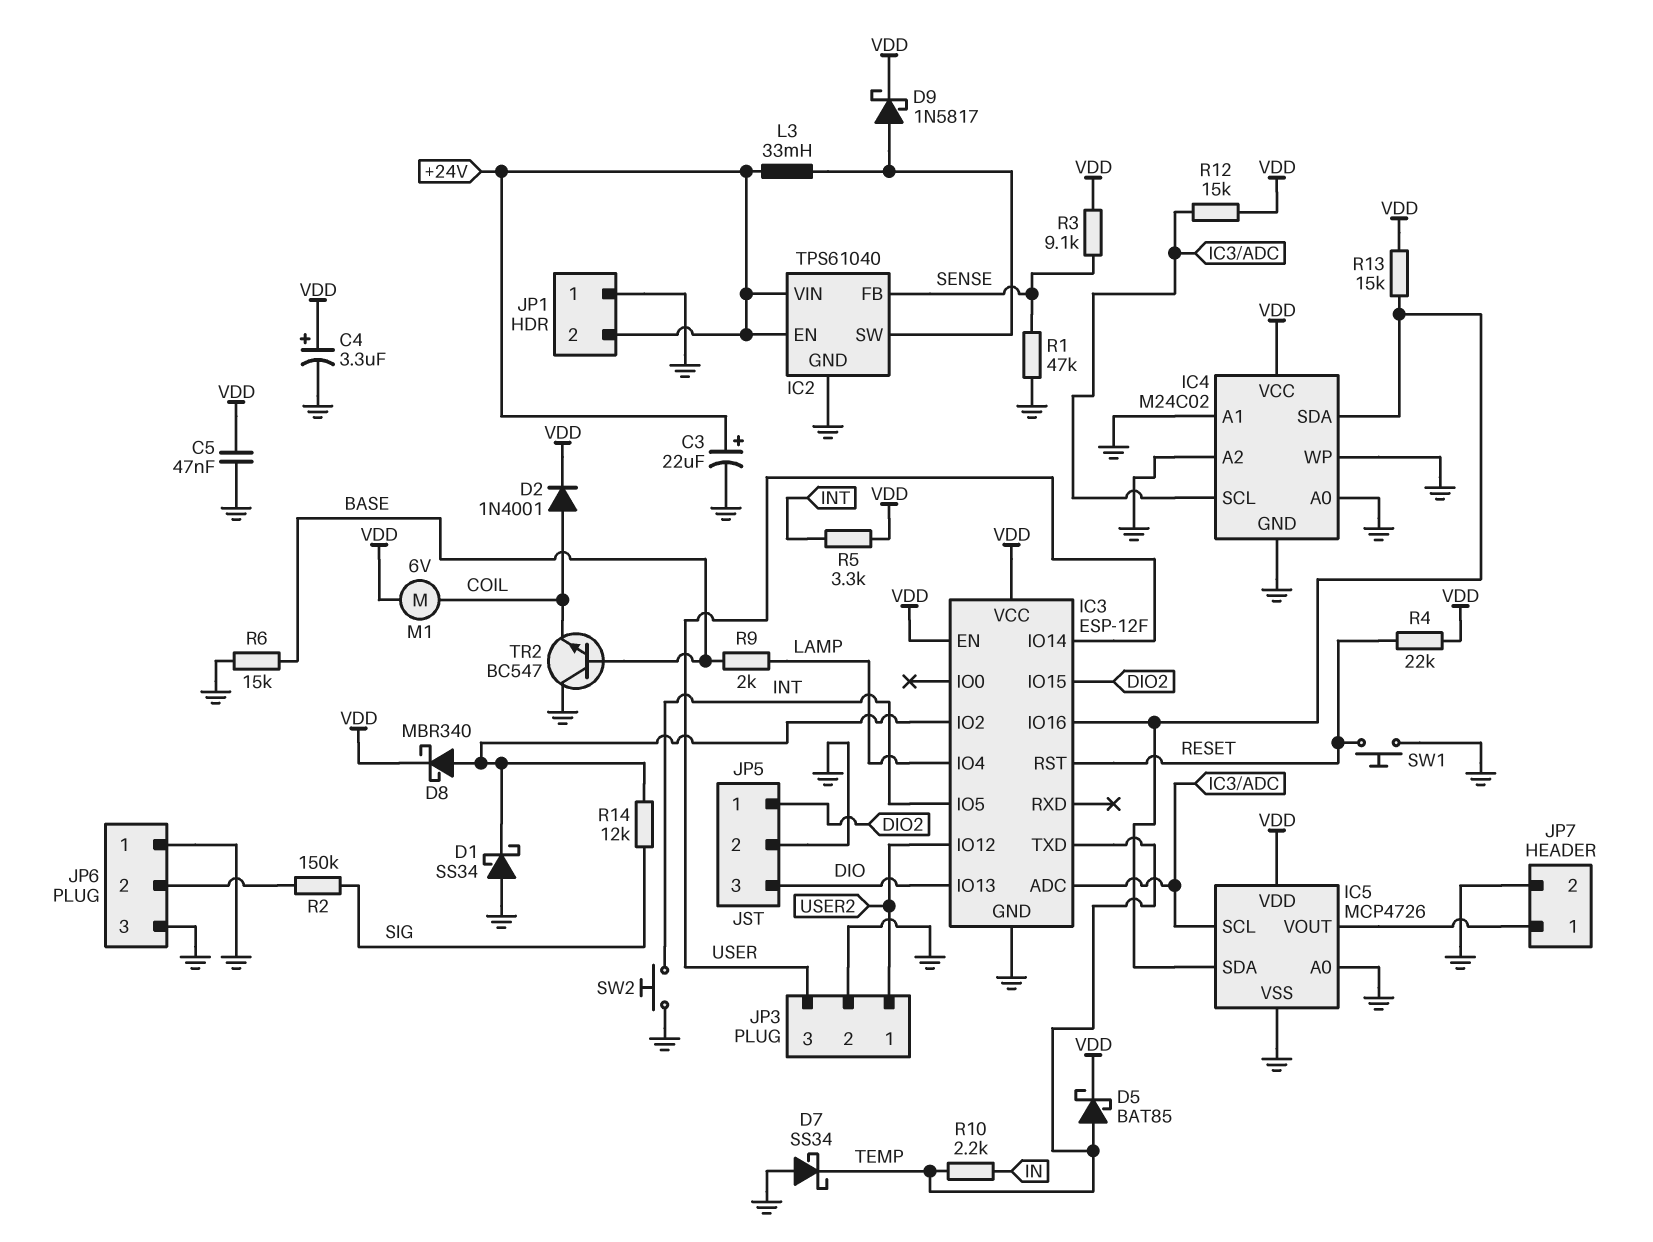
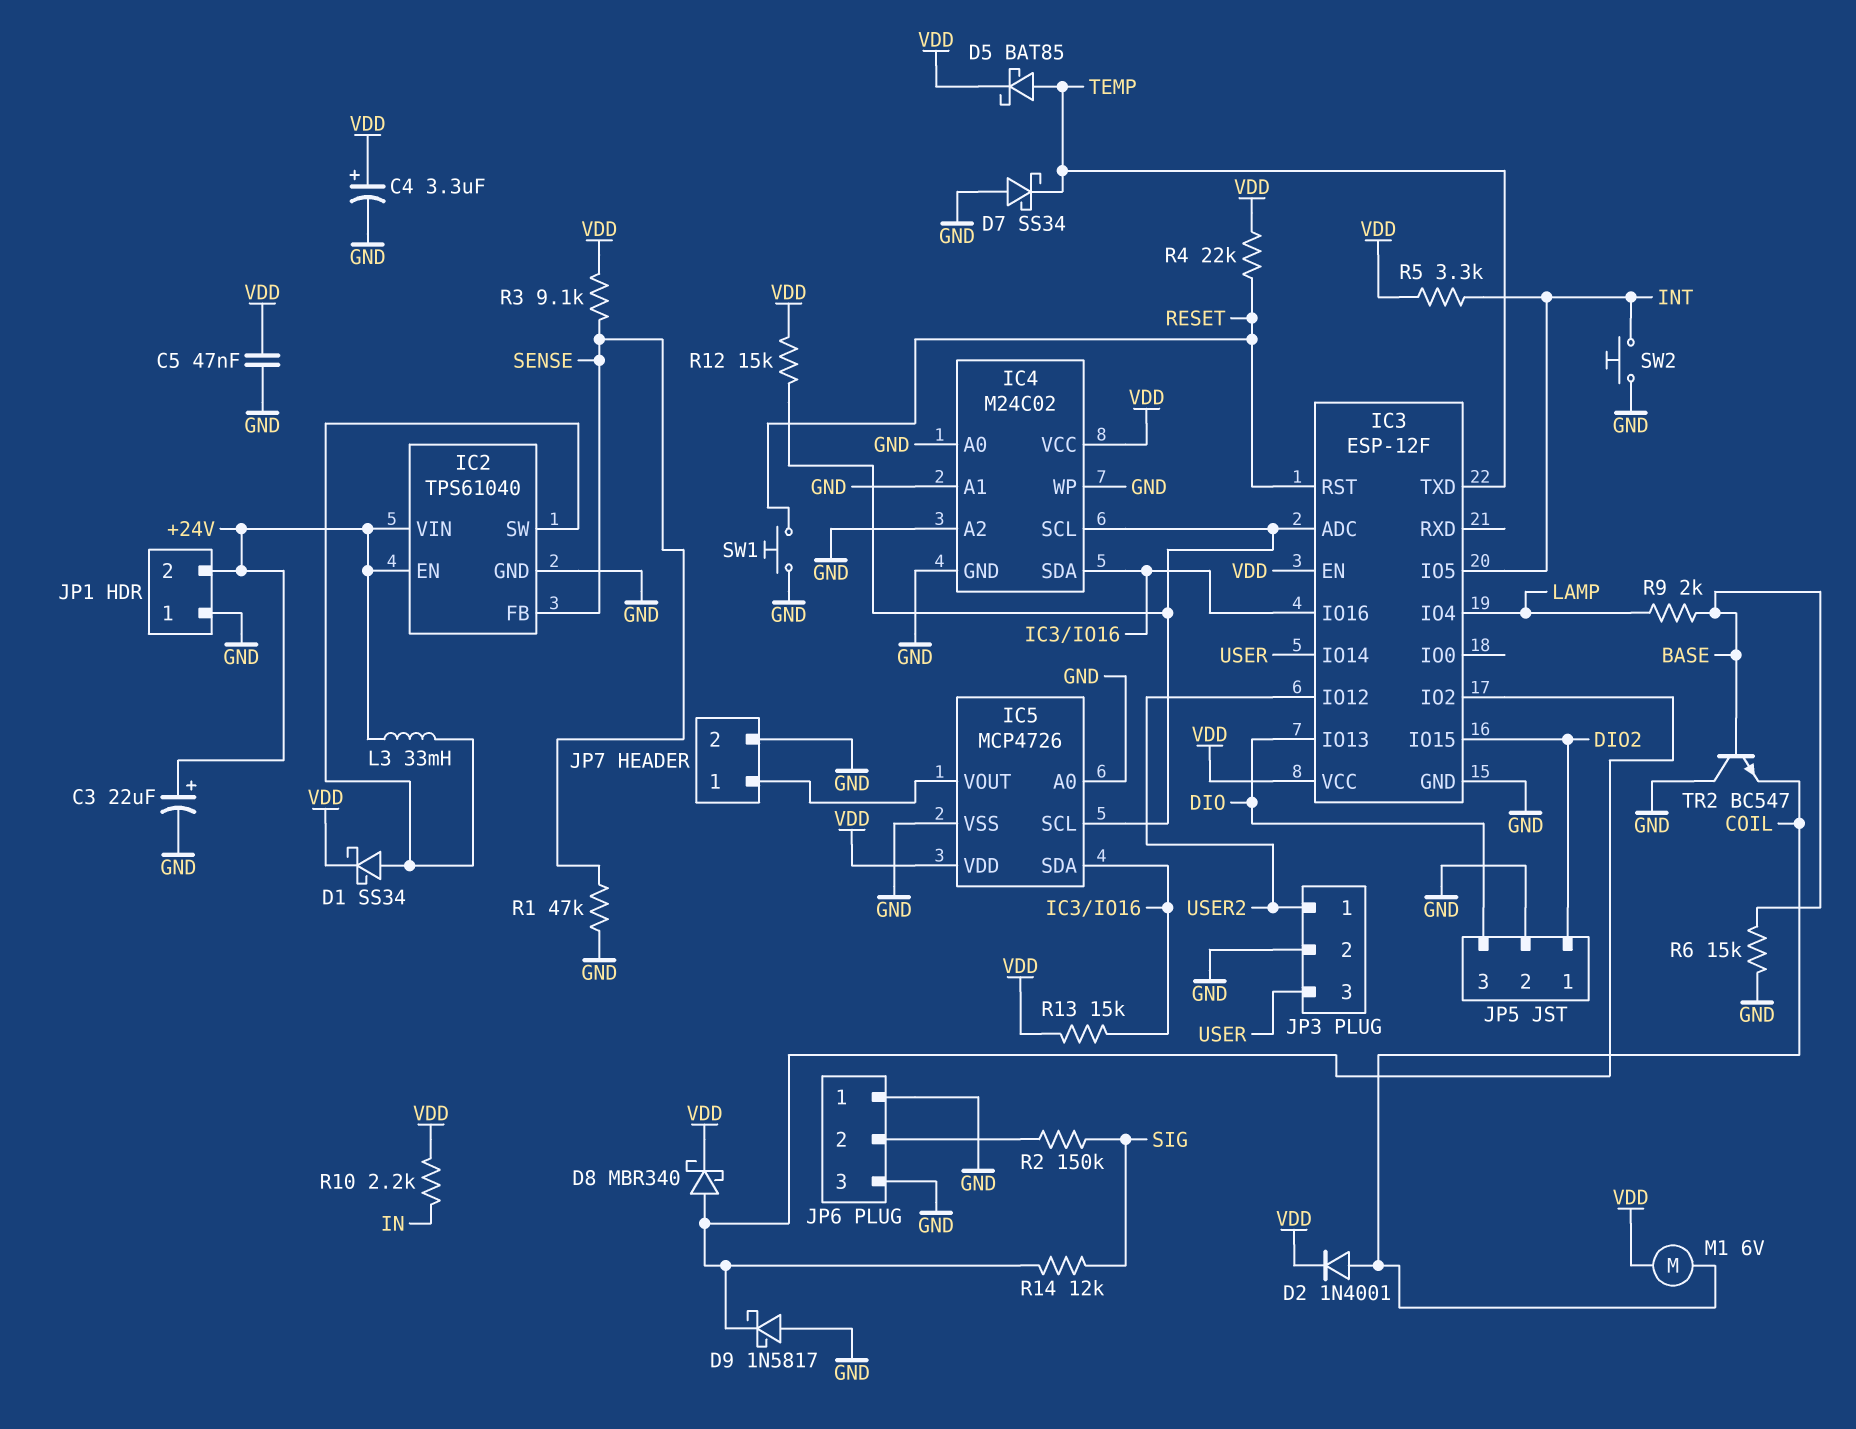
D1: schottky SS34 (A GND, K IC3/IO2) -> schottky SS34 (A IC2/SW, K VDD)
D9: schottky 1N5817 (A IC2/SW, K VDD) -> schottky 1N5817 (A GND, K IC3/IO2)
R10: 2.2k (IN, TEMP) -> 2.2k (IN, VDD)

